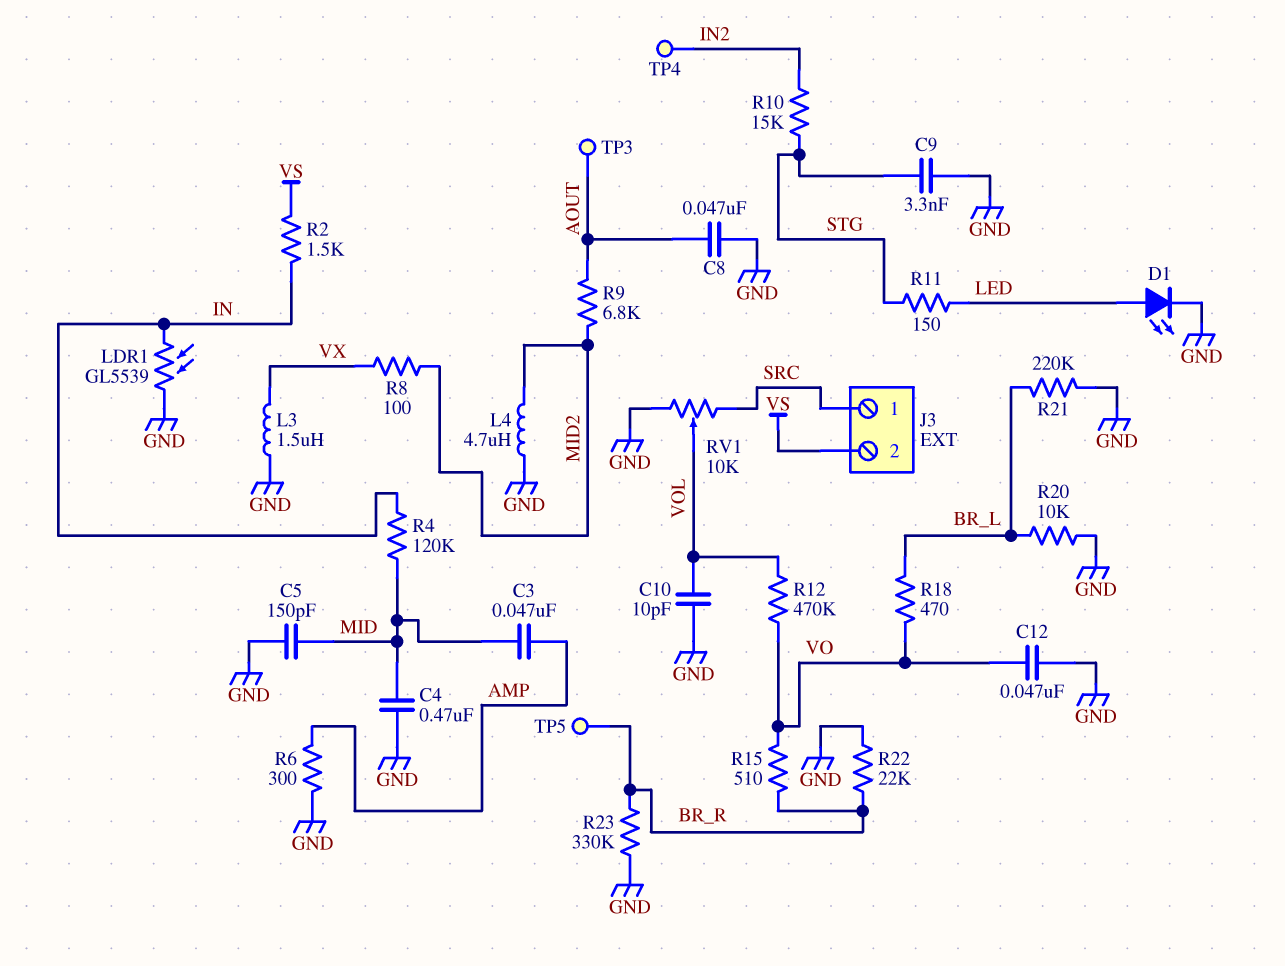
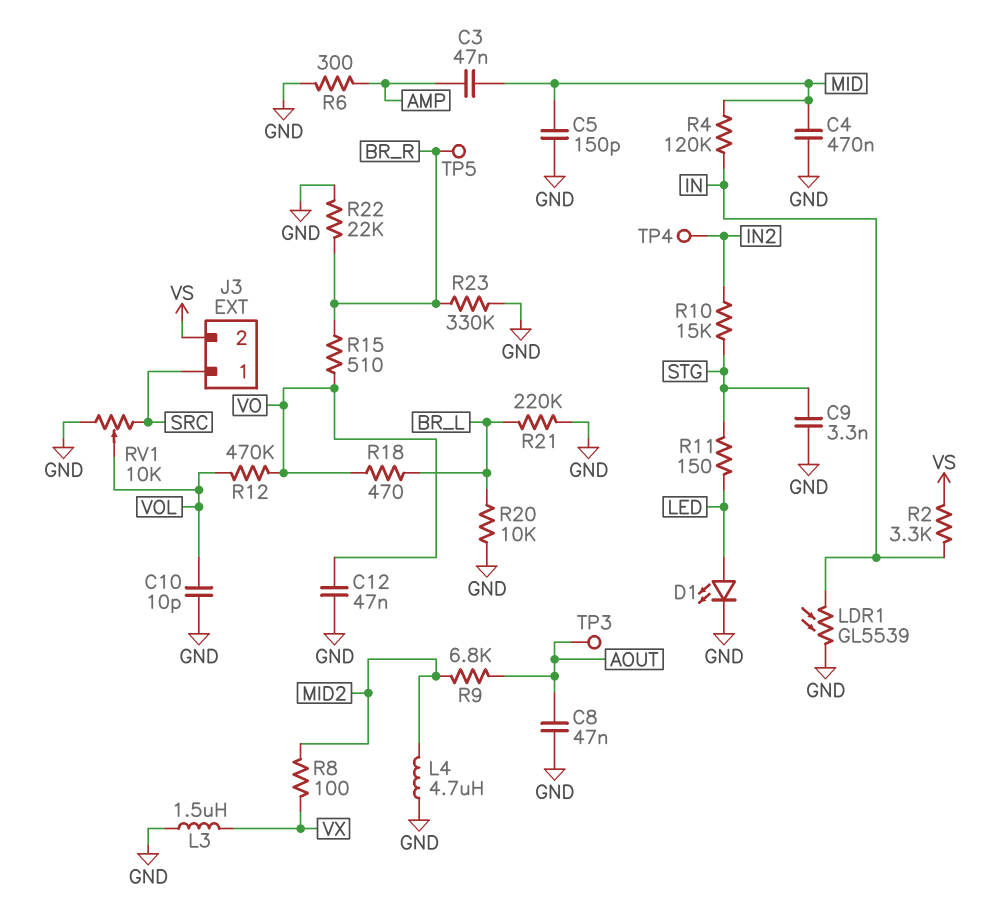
R2: 1.5k (IN, VS) -> 3.3k (IN, VS)

